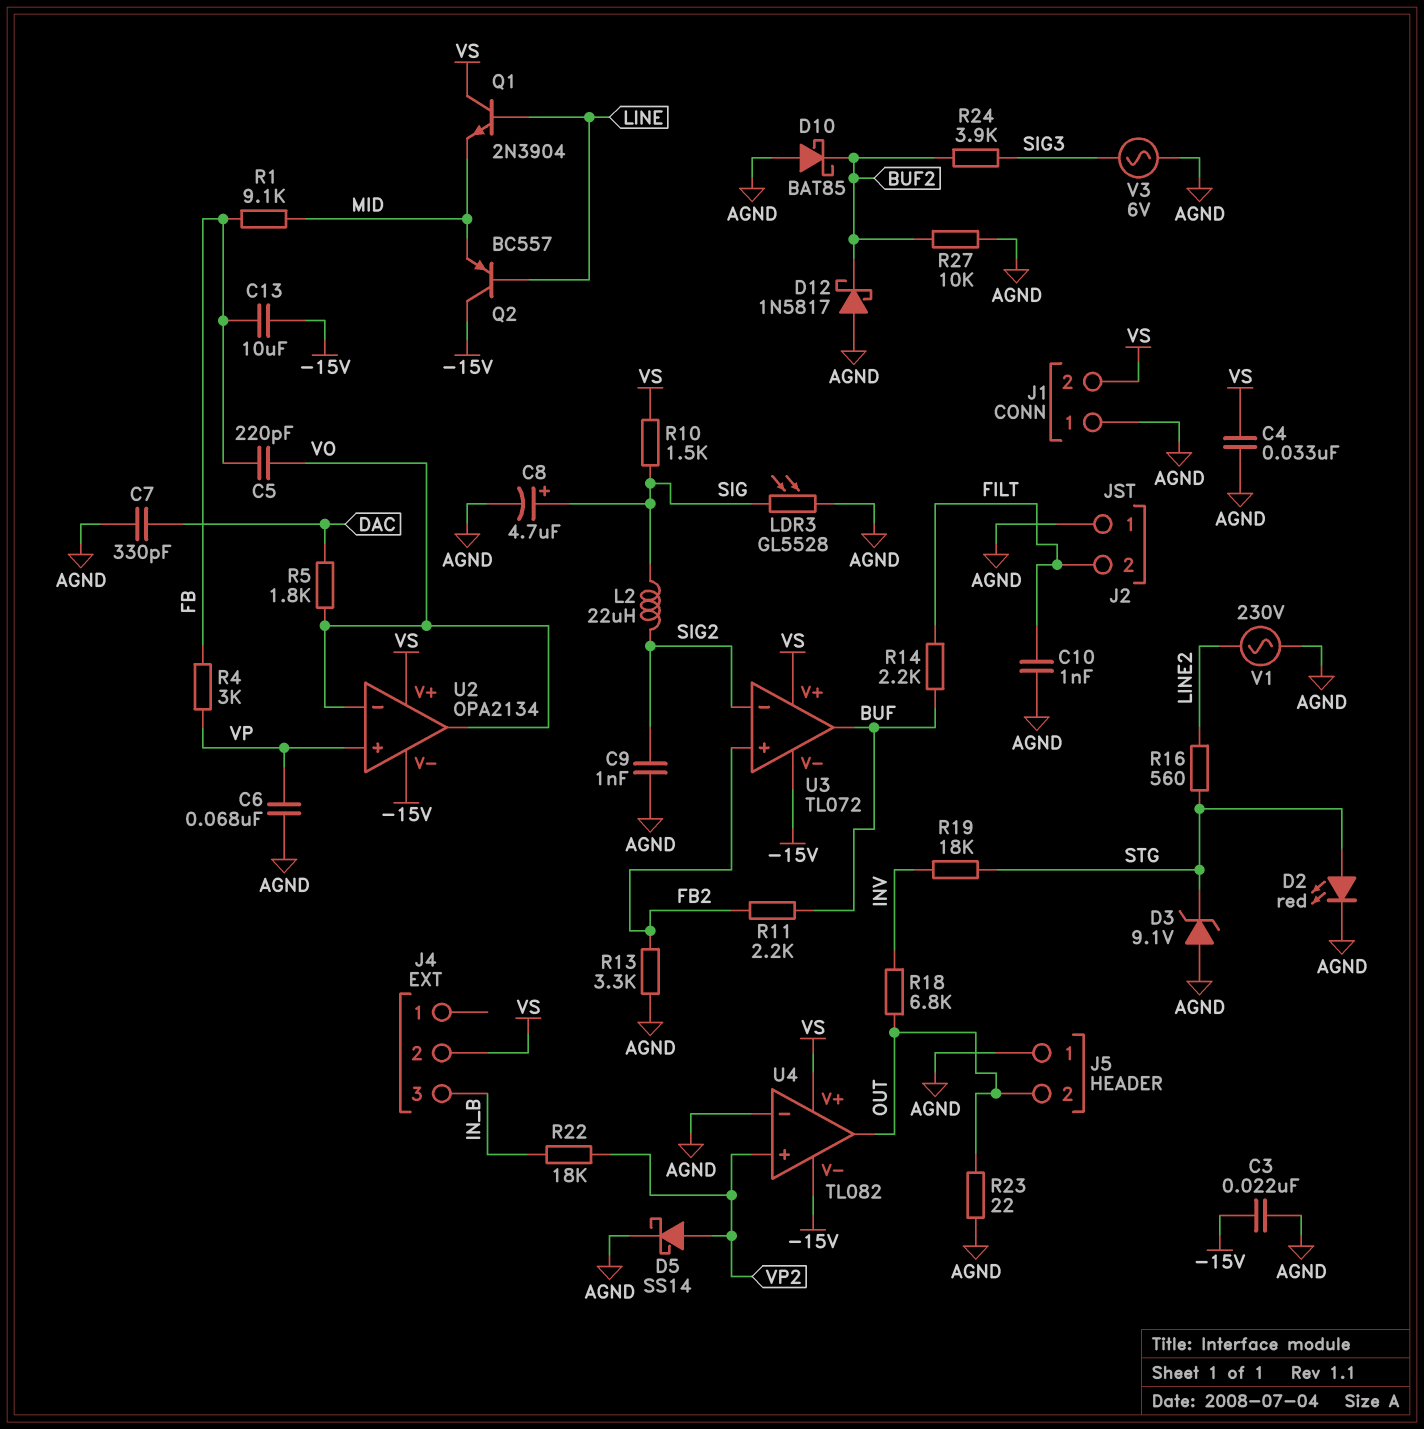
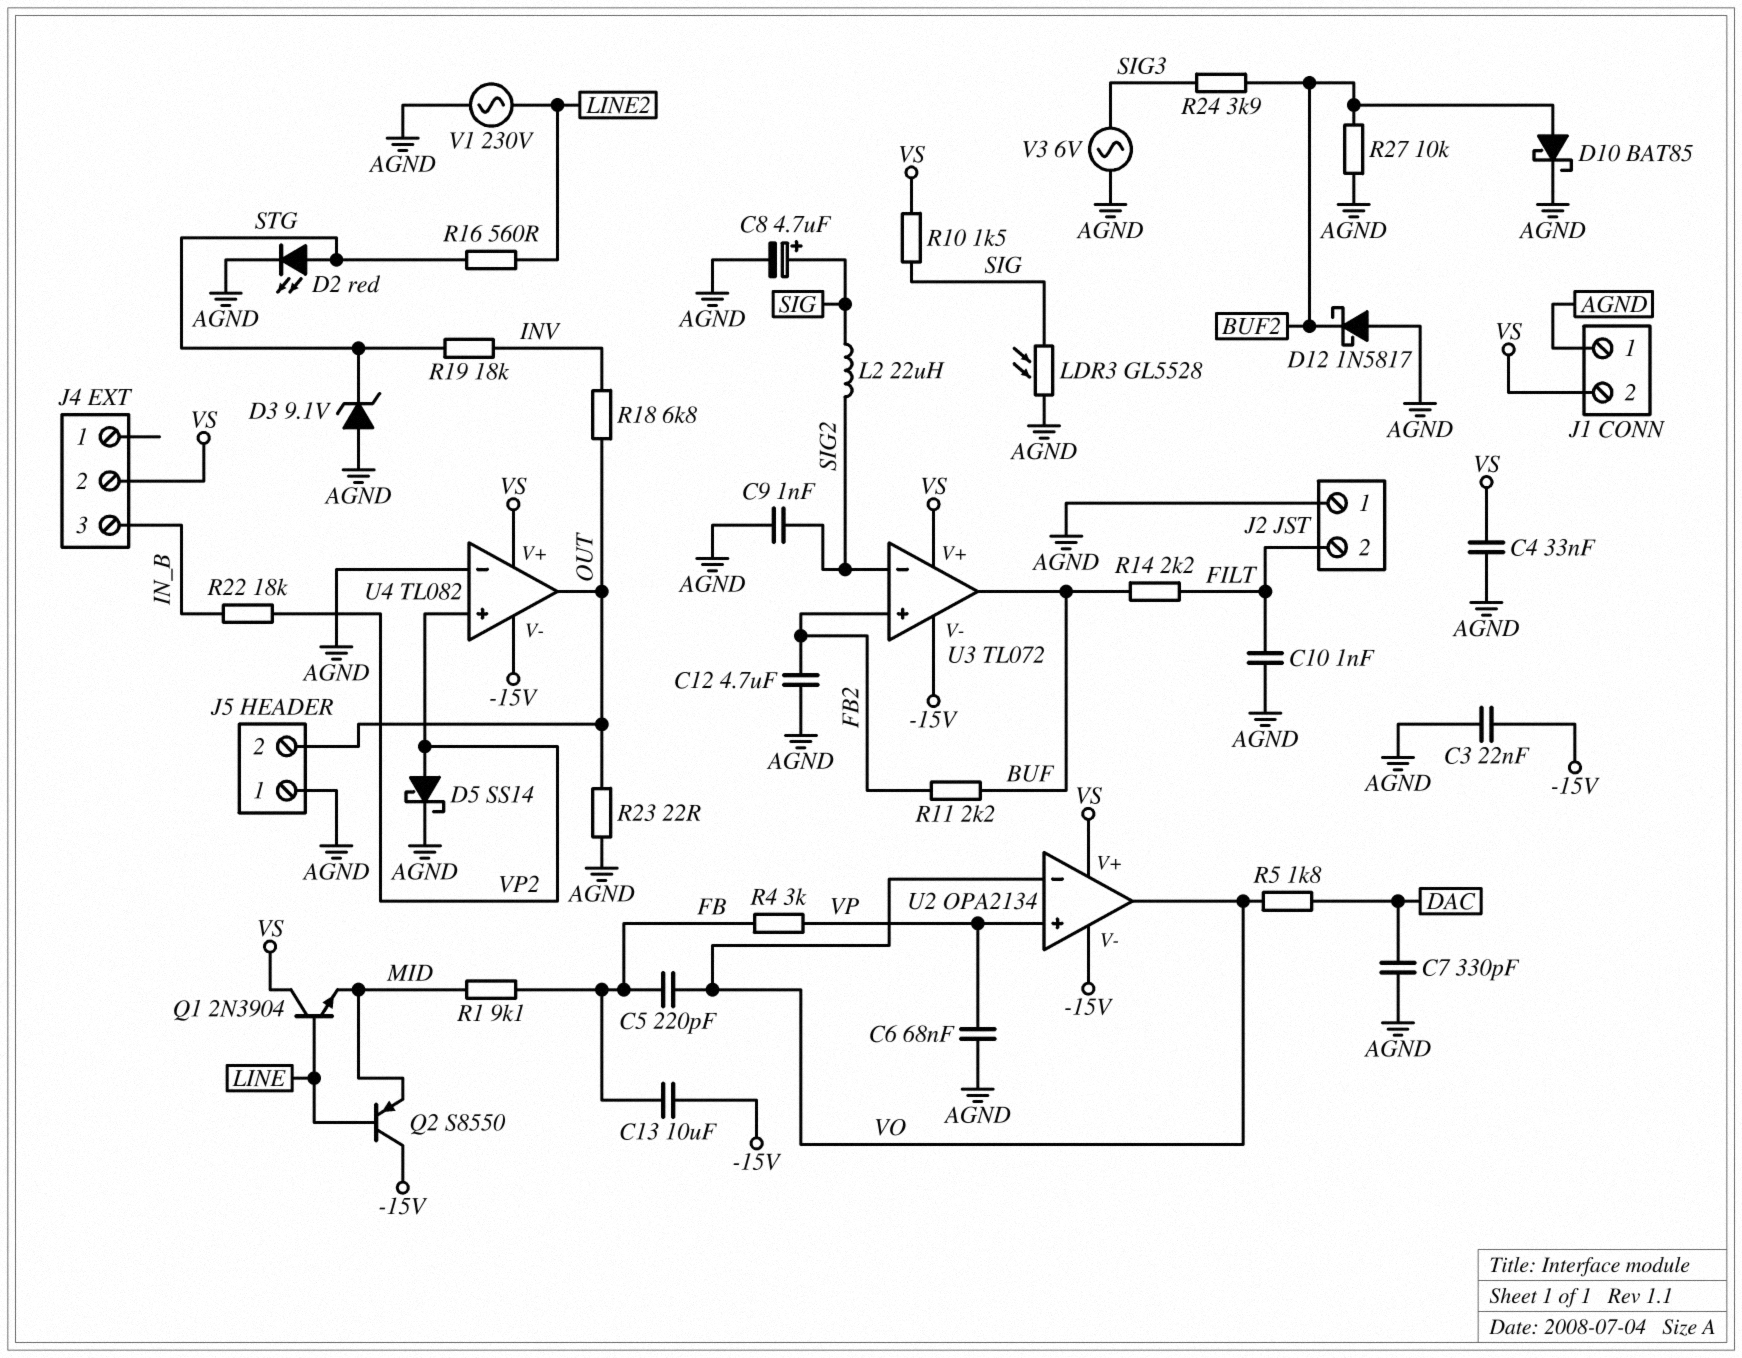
C12: none -> 4.7uF (AGND, FB2)
D10: schottky BAT85 (A AGND, K BUF2) -> schottky BAT85 (A BUF2, K AGND)
Q2: PNP BC557 (B LINE, C -15V, E MID) -> PNP S8550 (B LINE, C -15V, E MID)
R13: 3.3k (AGND, FB2) -> none

